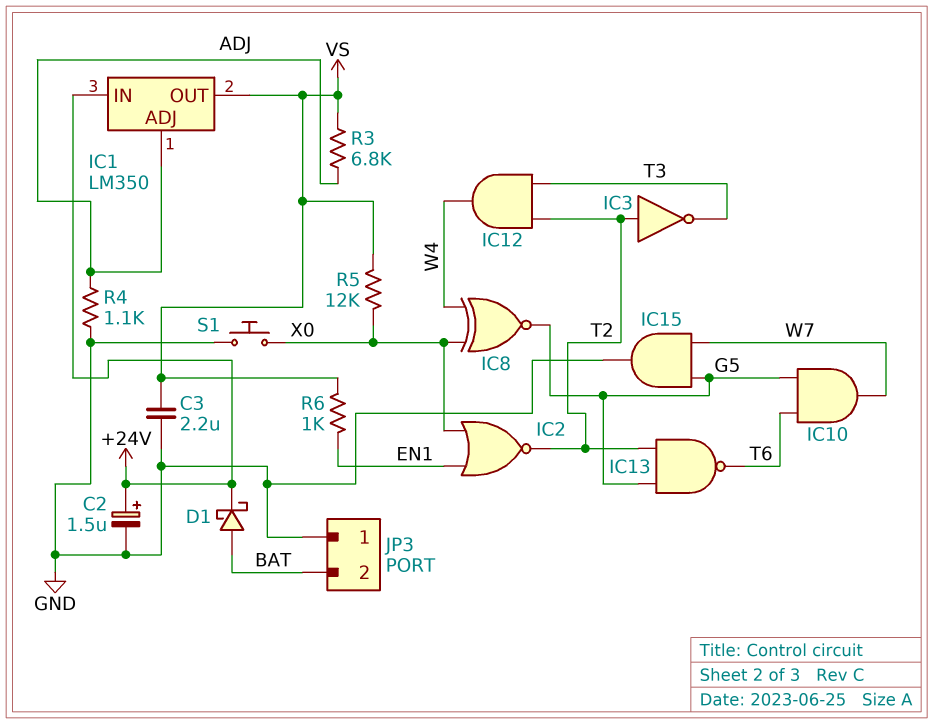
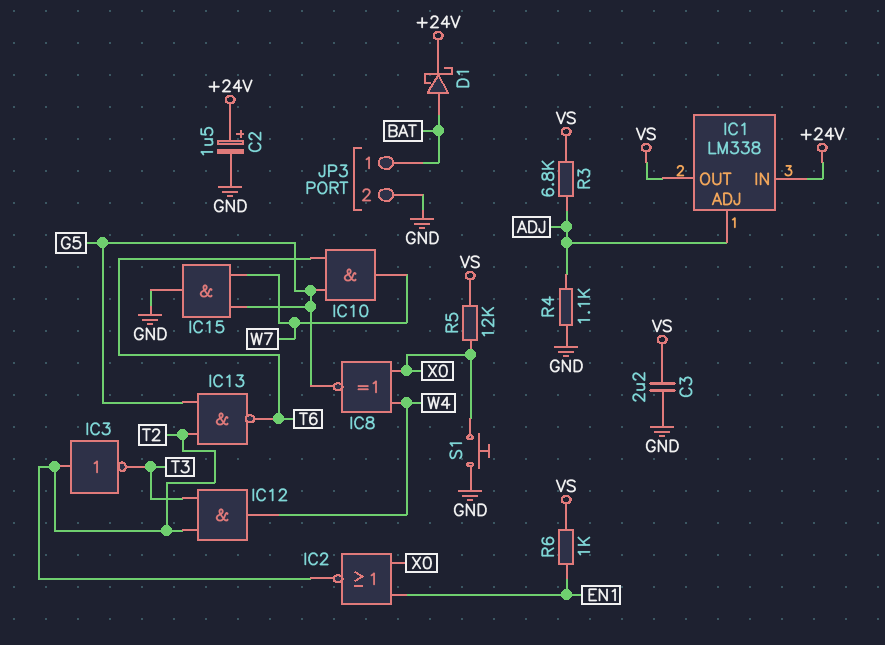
IC1: LM350 -> LM338
JP3 pin 1: GND -> BAT
JP3 pin 2: BAT -> GND

